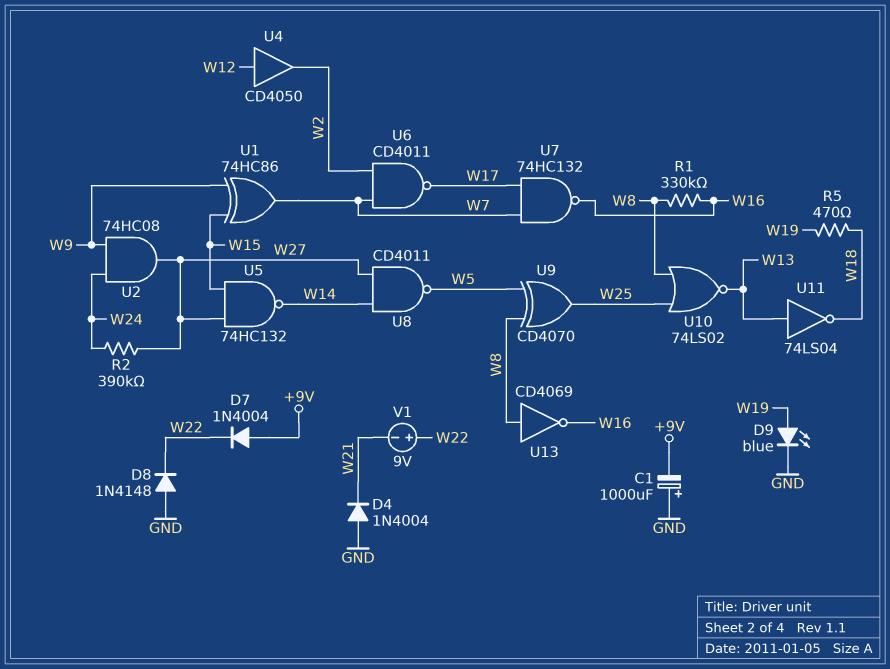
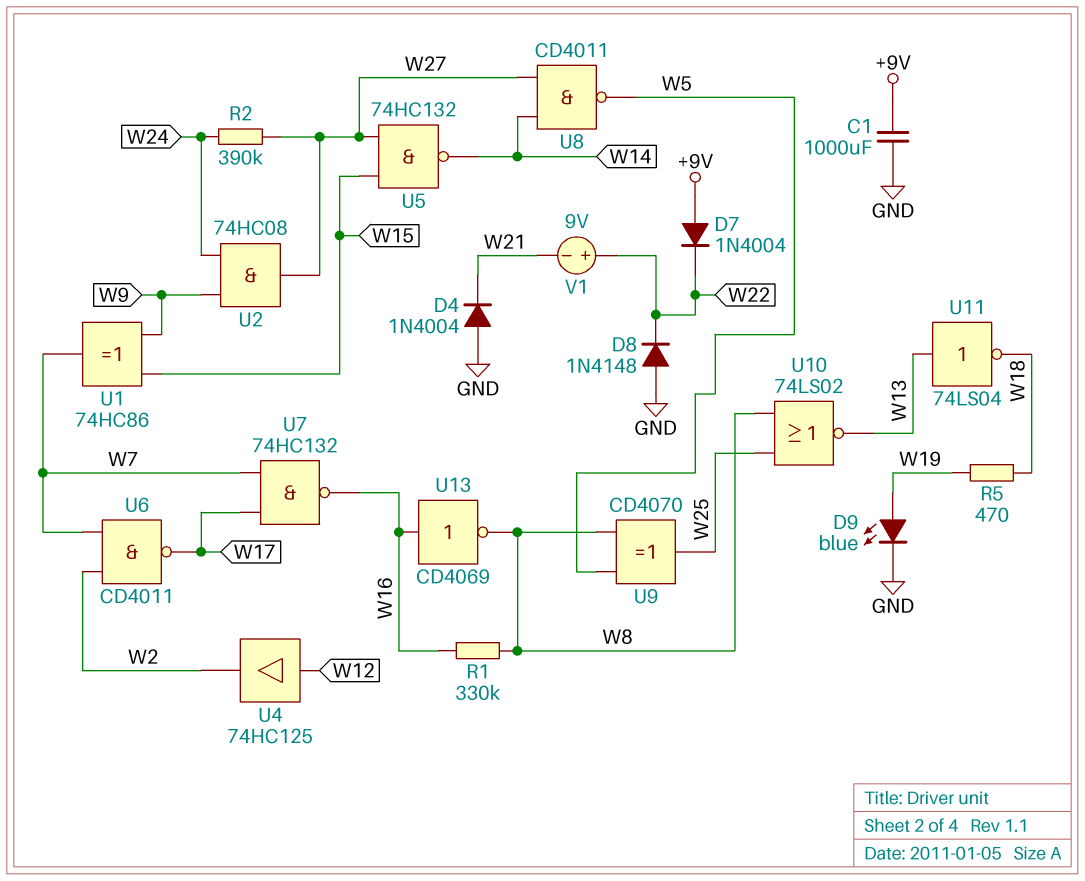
C1: 1000uF (plus GND, minus +9V) -> 1000uF (+9V, GND)
U4: buffer CD4050 (in W12, out W2) -> buffer 74HC125 (in W12, out W2)
U13: NOT CD4069 (in W8, out W16) -> NOT CD4069 (in W16, out W8)

